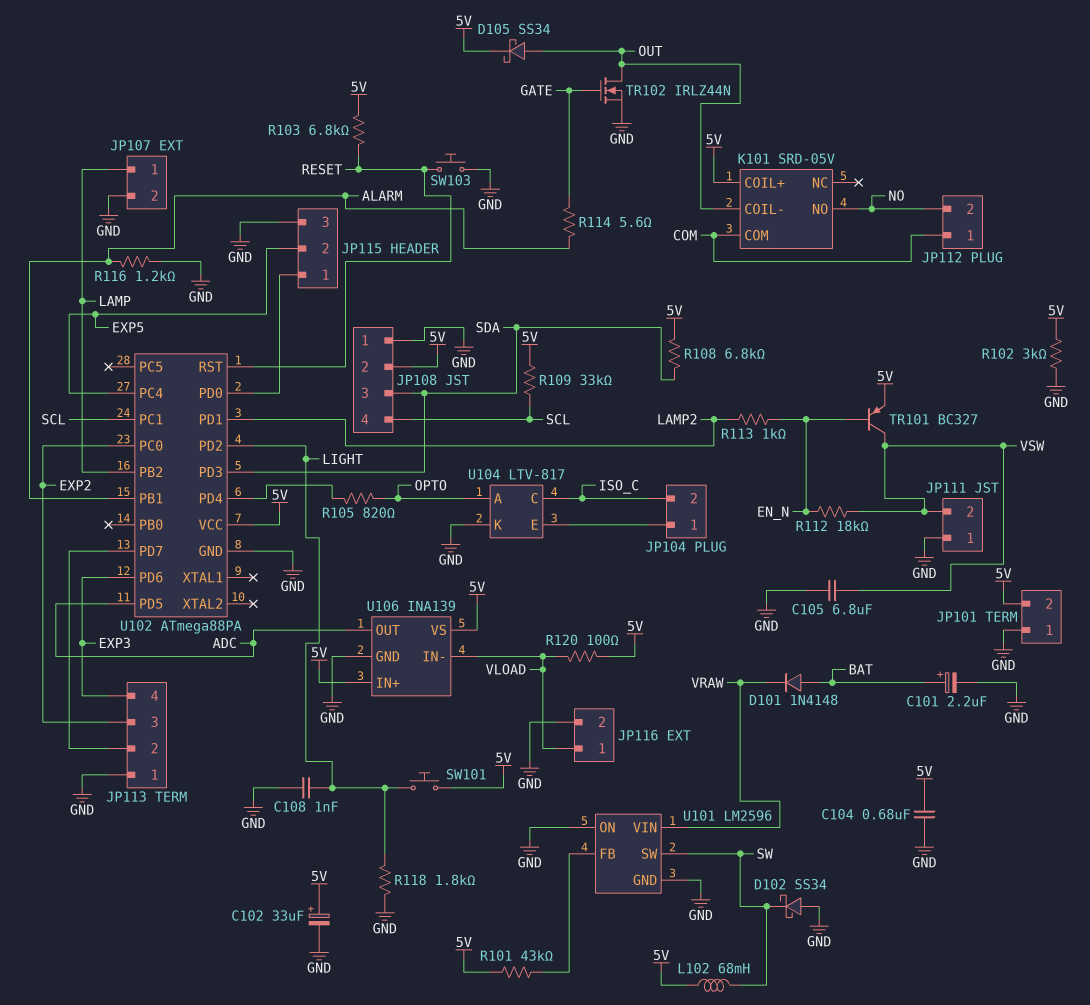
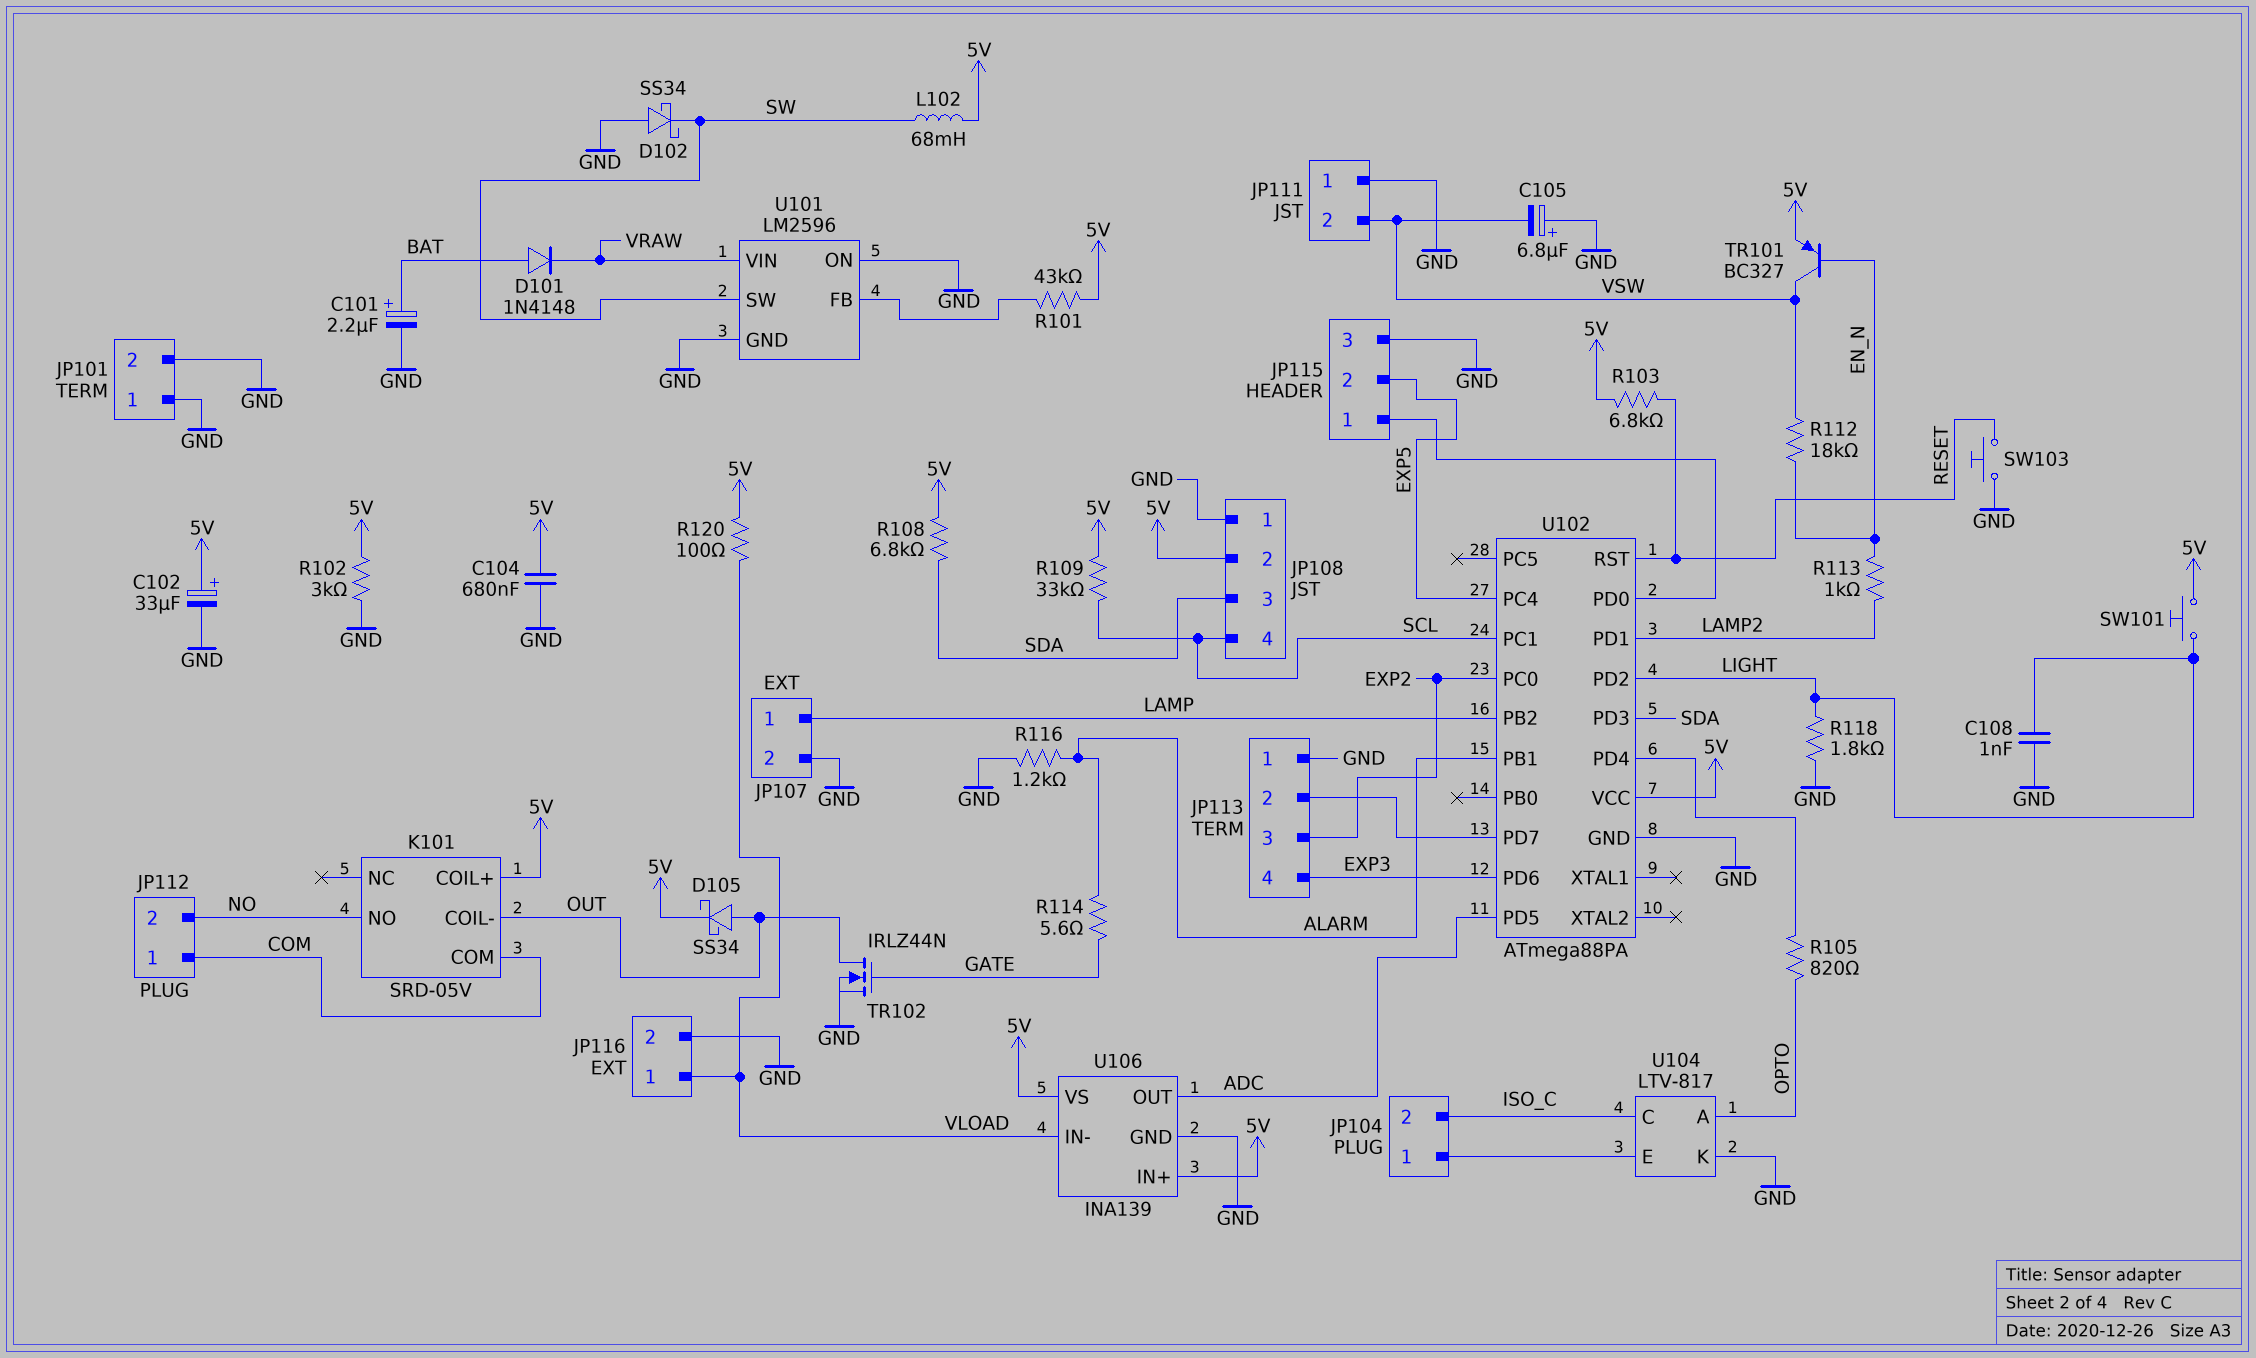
C105: 6.8uF (GND, VSW) -> 6.8uF (plus GND, minus VSW)
JP101 pin 2: 5V -> GND

